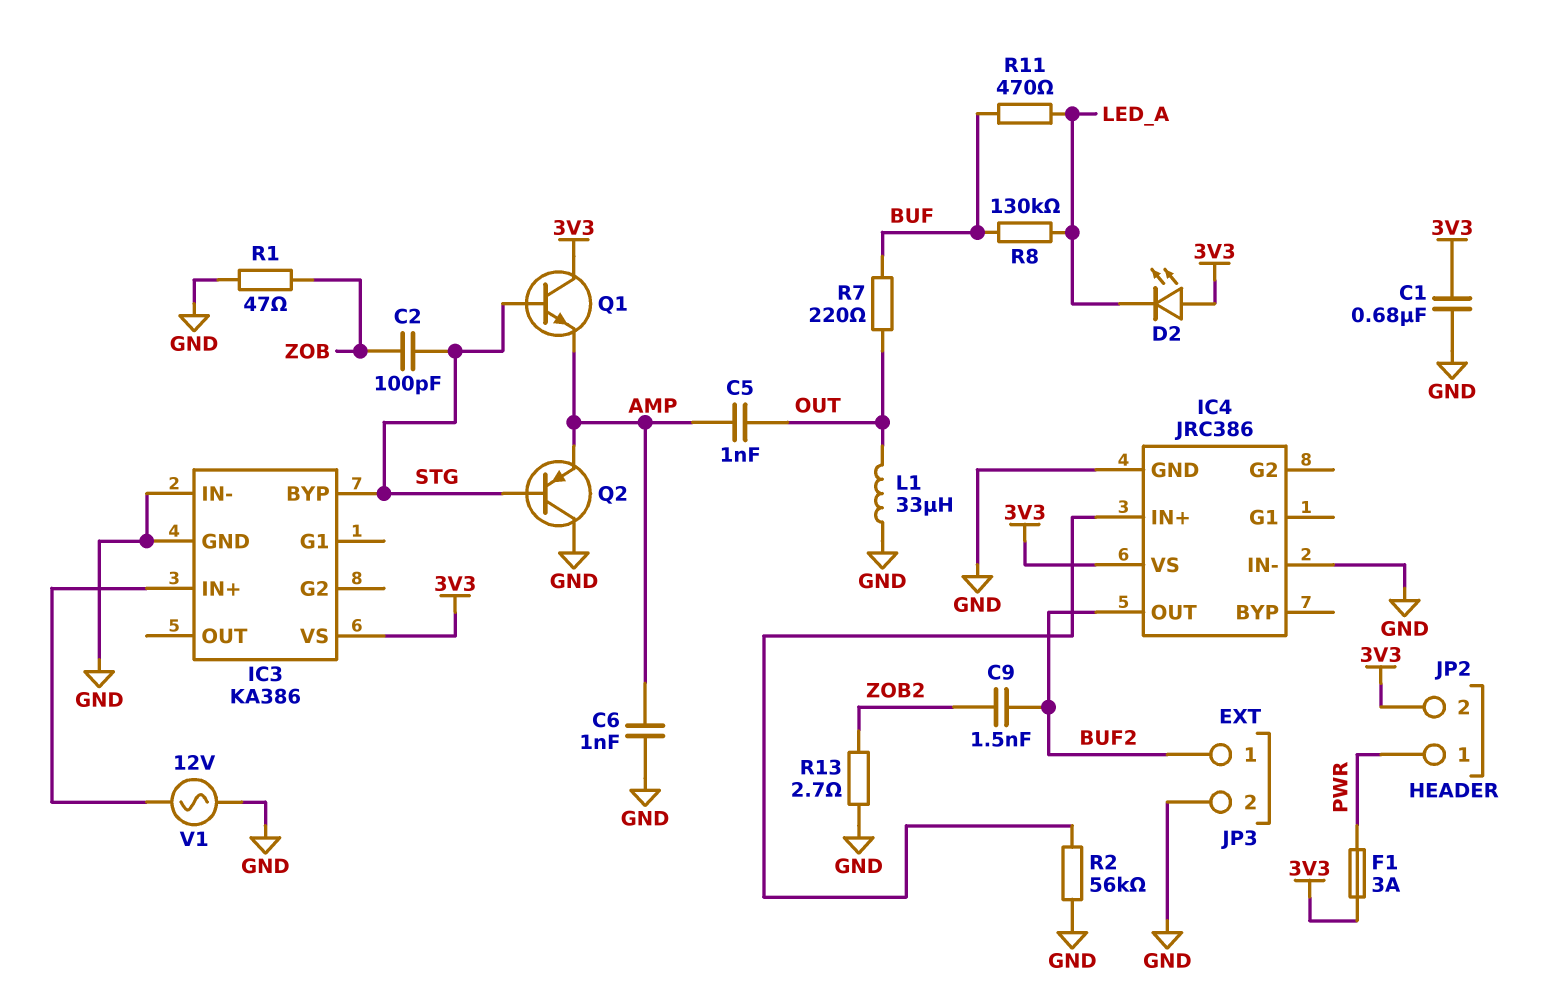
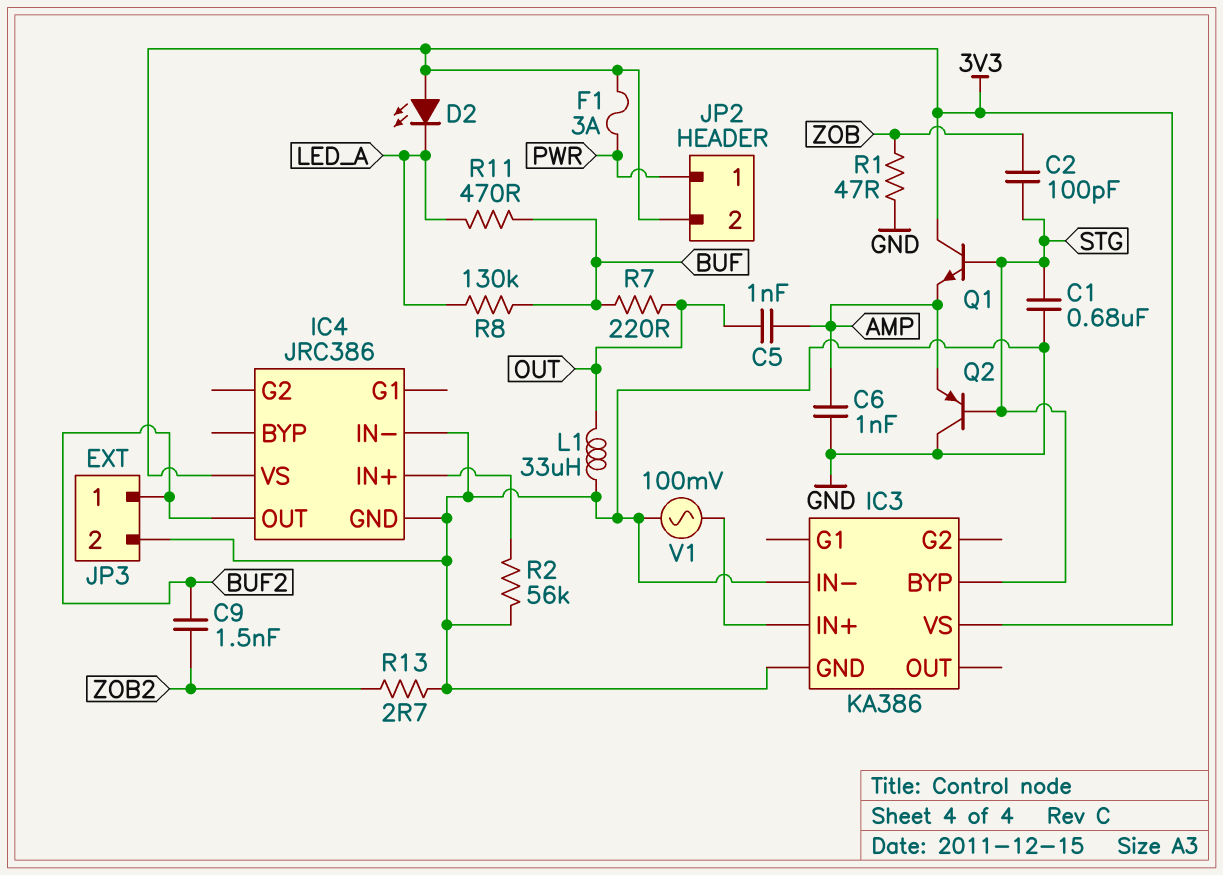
C1: 680nF (3V3, GND) -> 680nF (GND, STG)
V1: AC 12V (GND, IC3/IN+) -> AC 100mV (GND, IC3/IN+)

